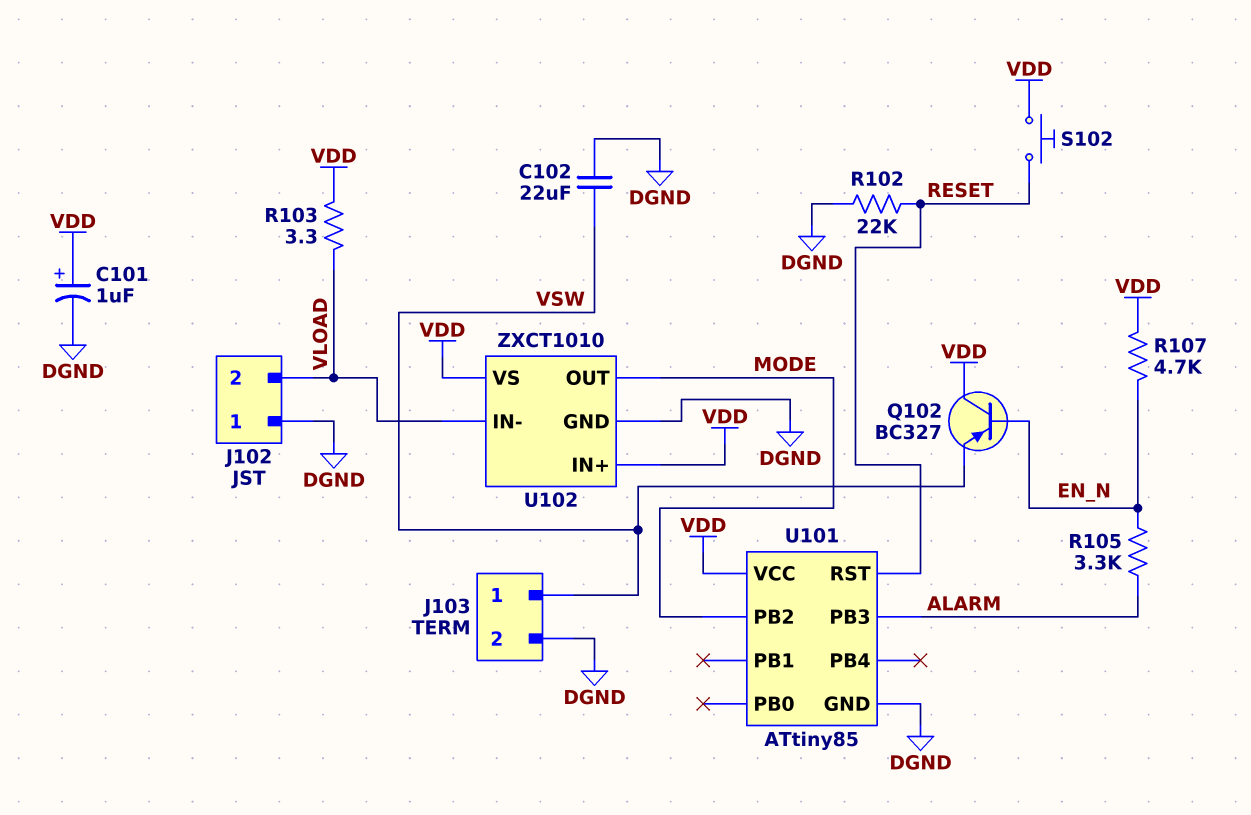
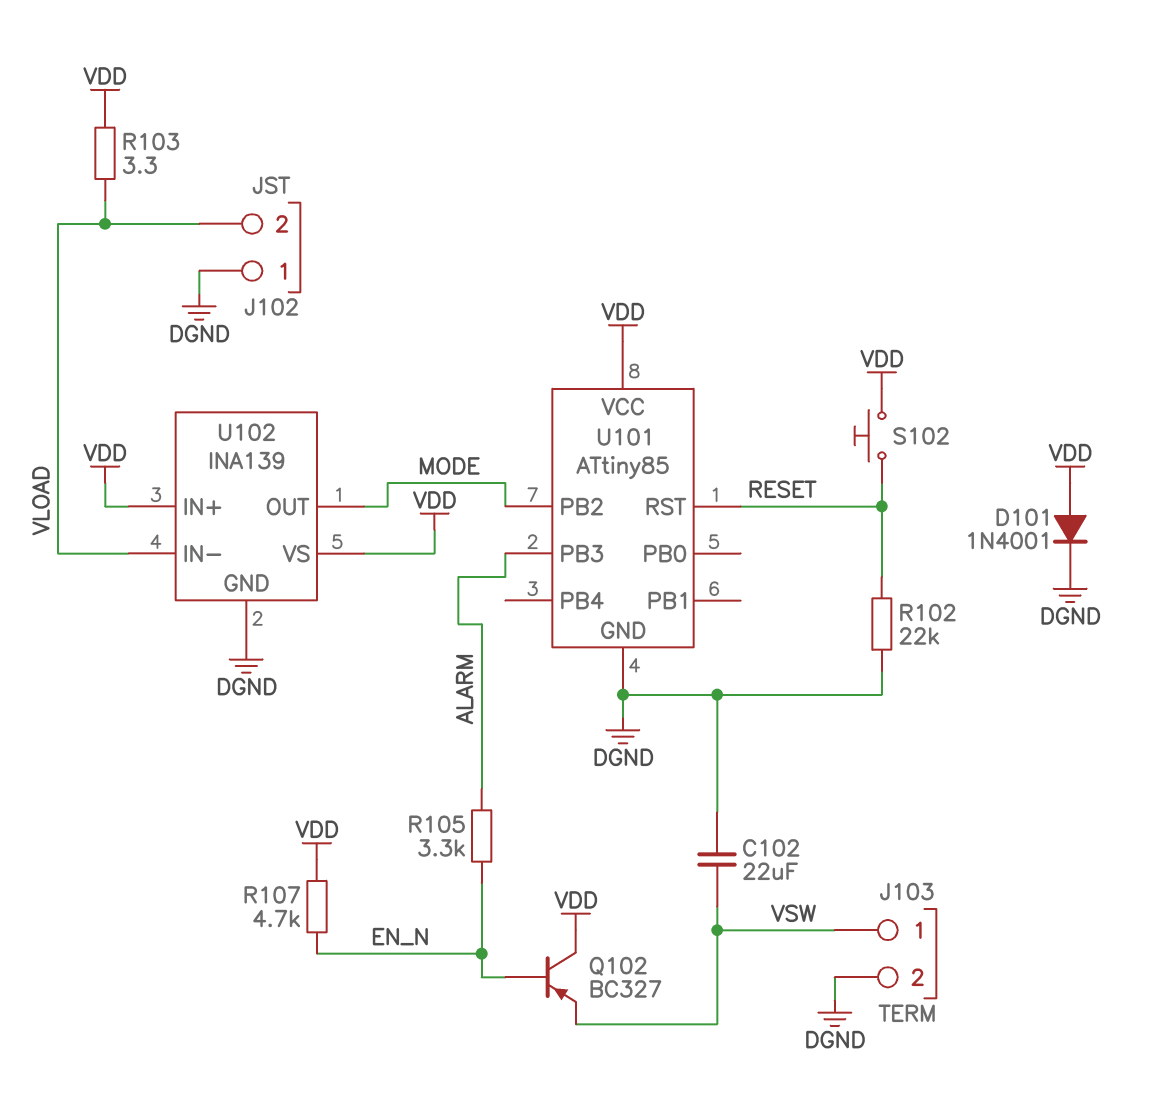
C101: 1uF (plus VDD, minus DGND) -> none
D101: none -> diode 1N4001 (A VDD, K DGND)
U102: ZXCT1010 -> INA139

